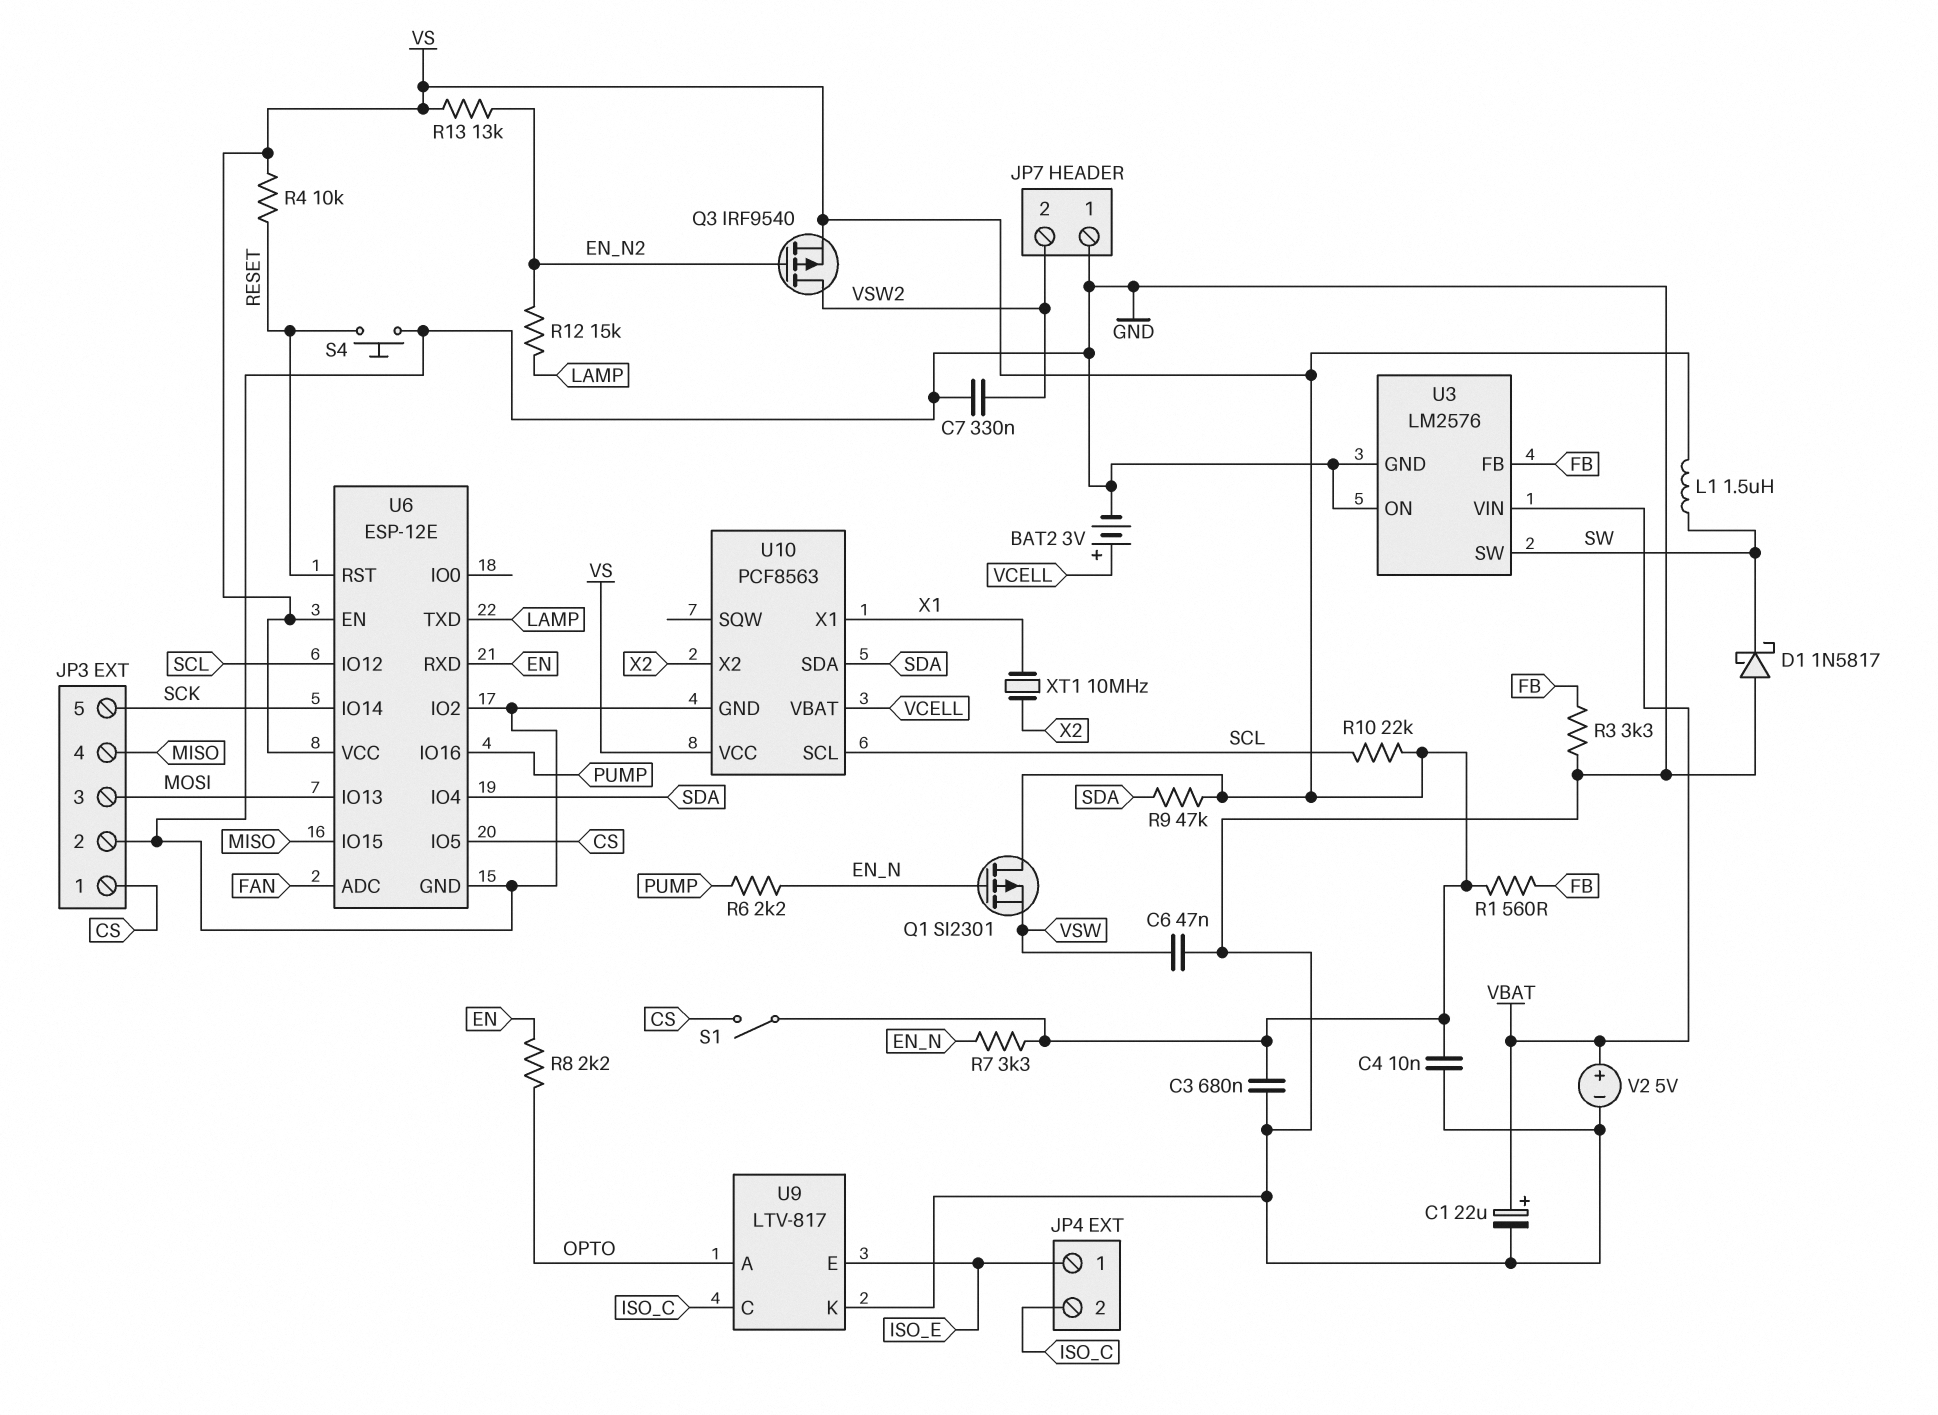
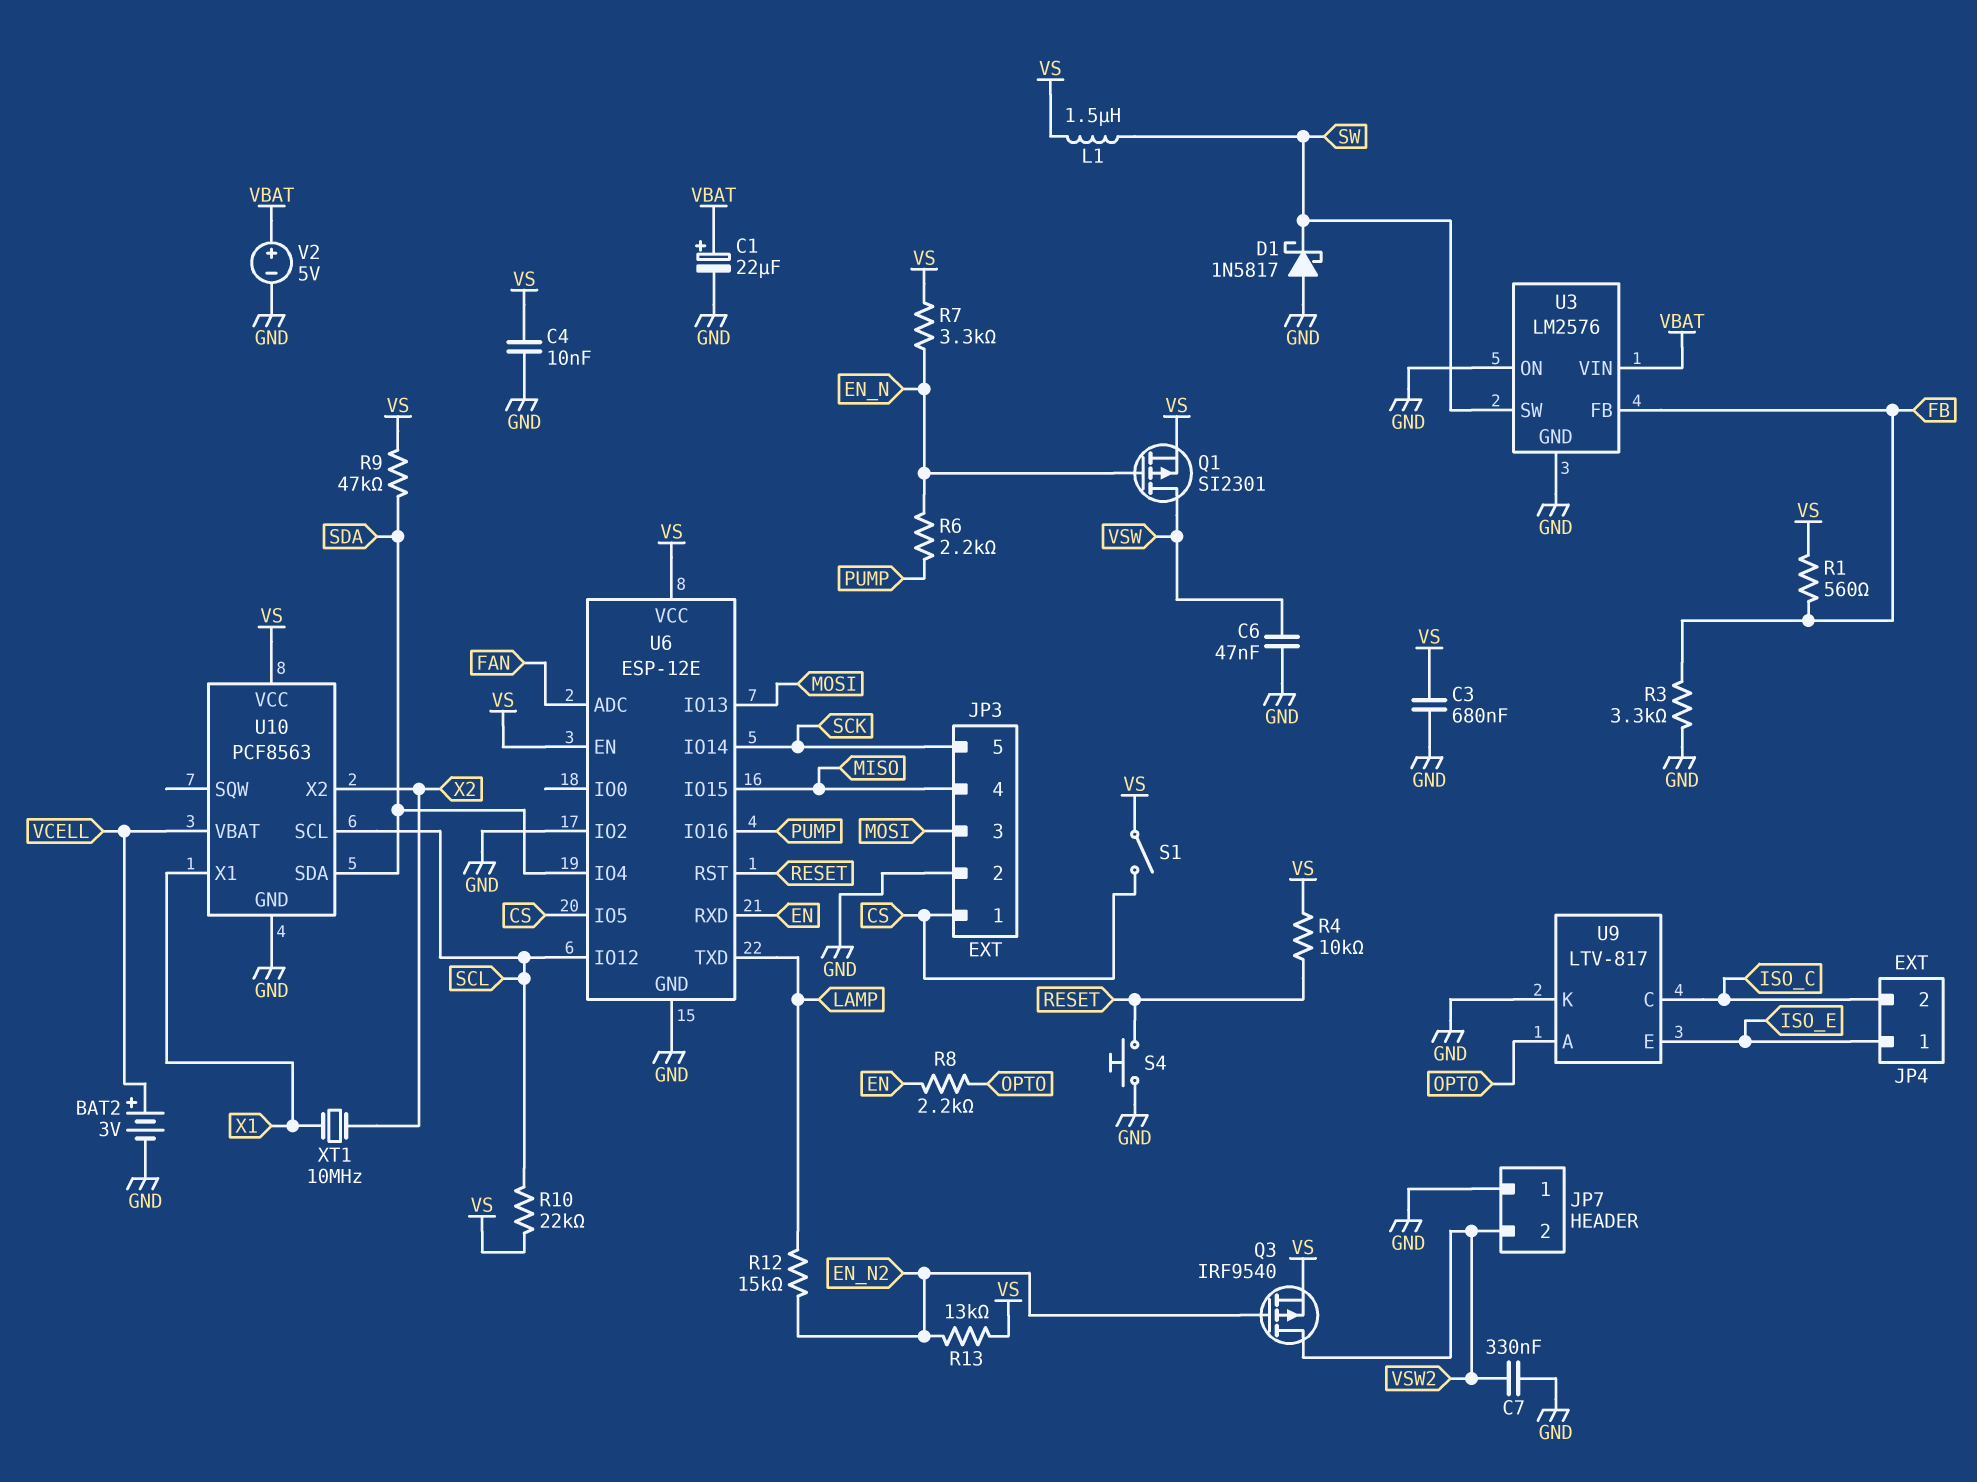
Q1: PMOS SI2301 (G EN_N, D VS, S VSW) -> PMOS SI2301 (G EN_N, D VSW, S VS)

